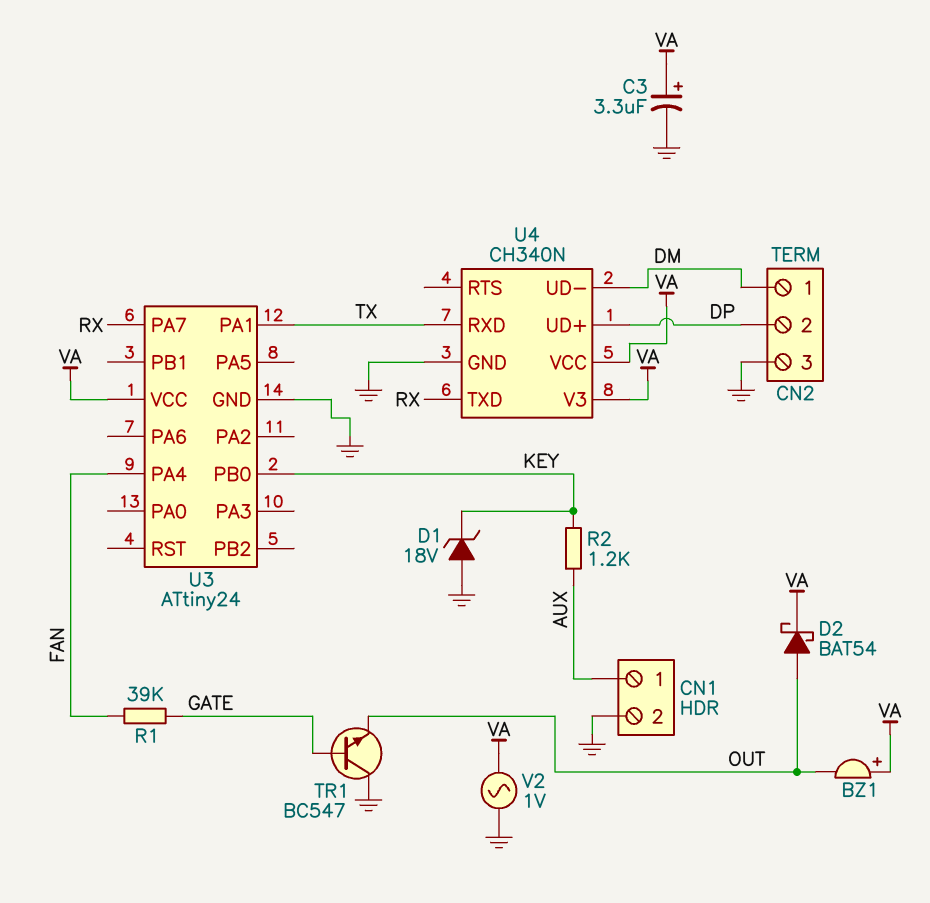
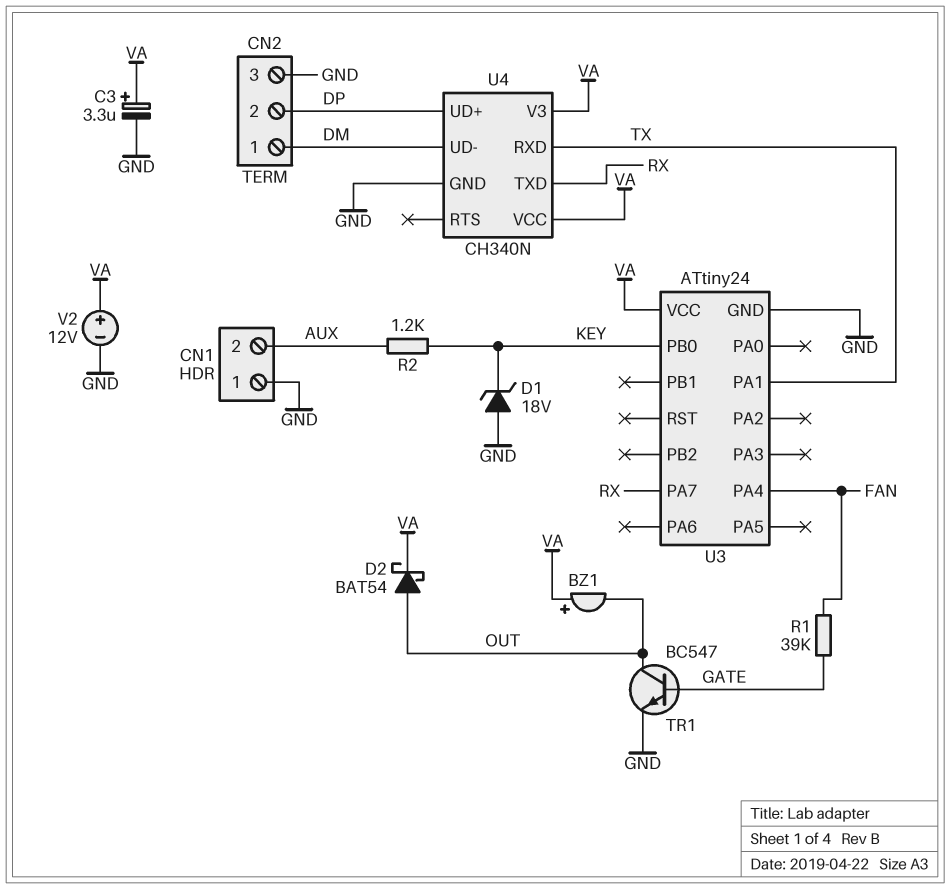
CN1 pin 1: AUX -> GND
CN1 pin 2: GND -> AUX
TR1: NPN BC547 (B GATE, C GND, E OUT) -> NPN BC547 (B GATE, C OUT, E GND)
V2: AC 1V (GND, VA) -> 12V (plus VA, minus GND)

